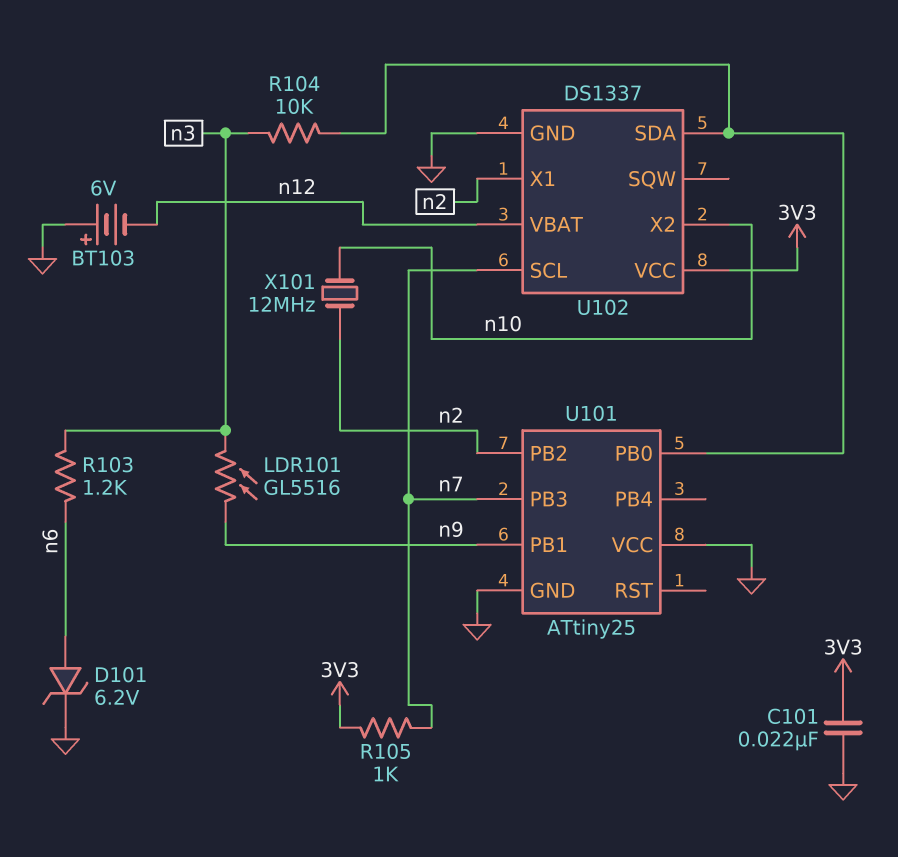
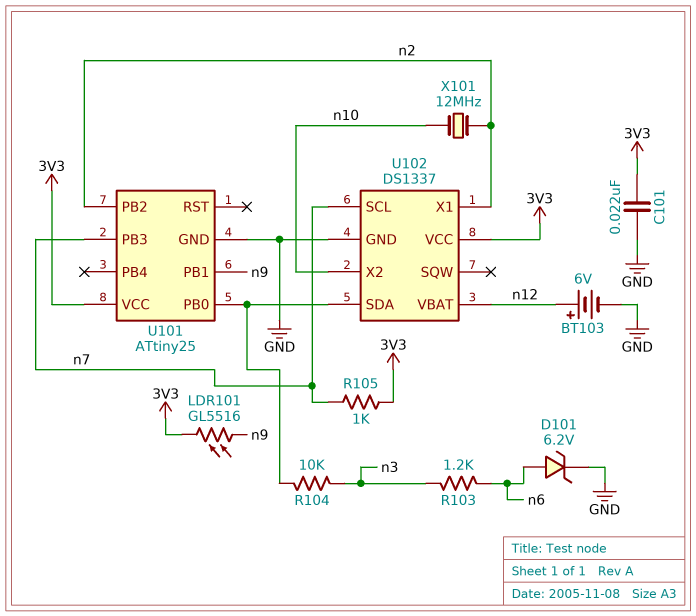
BT103: 6V (plus GND, minus n12) -> 6V (plus n12, minus GND)
LDR101: GL5516 (n3, n9) -> GL5516 (3V3, n9)
U101 pin VCC: GND -> 3V3

